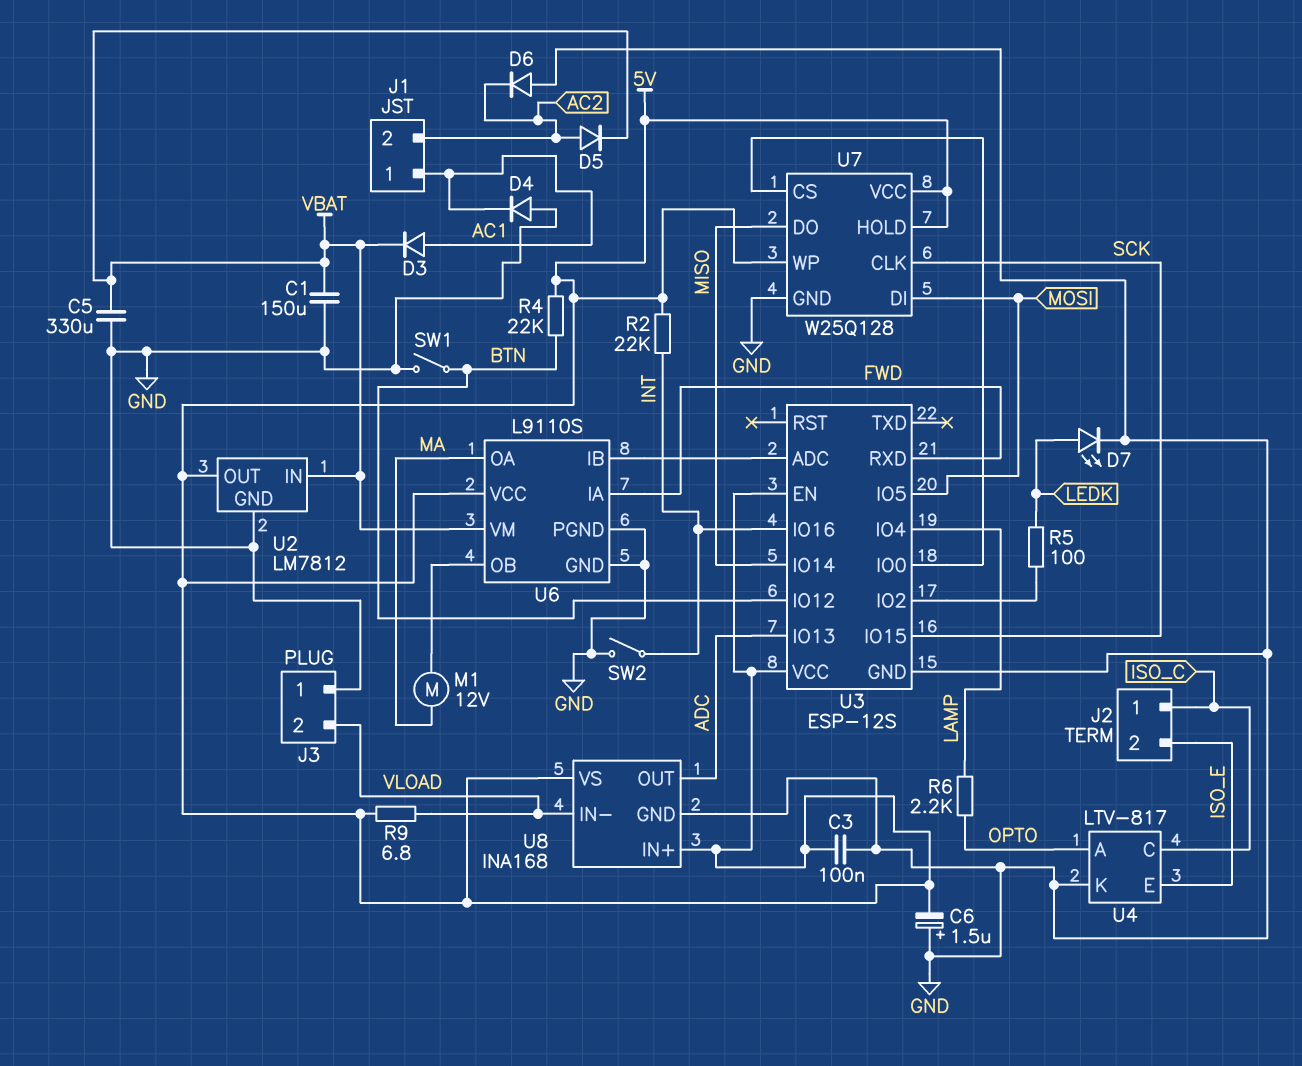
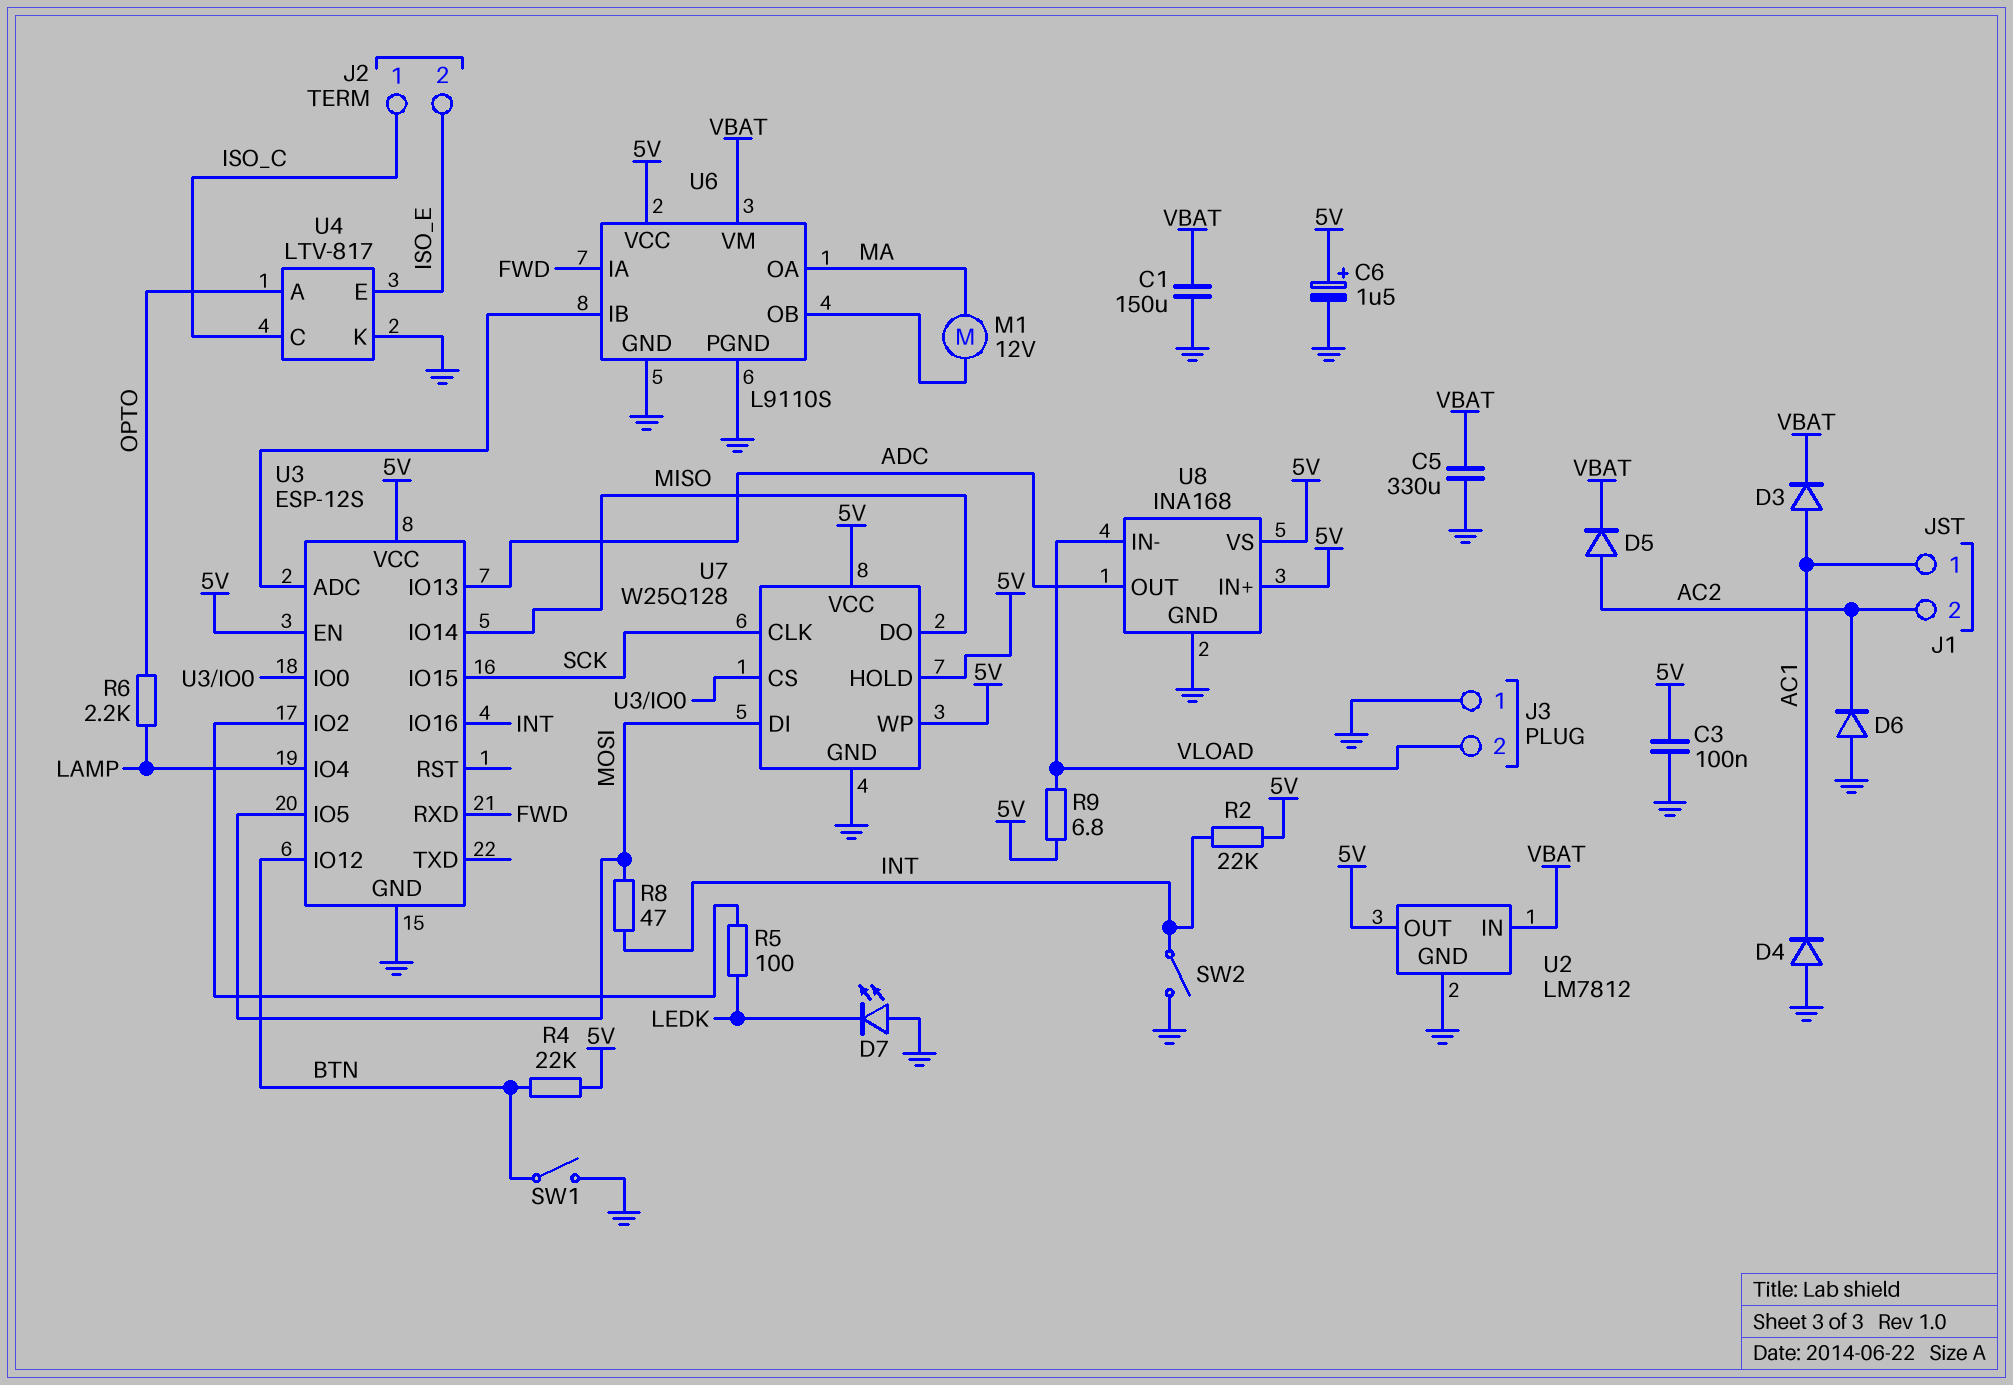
C6: 1.5uF (plus GND, minus 5V) -> 1.5uF (plus 5V, minus GND)
D7: LED (A LEDK, K GND) -> LED (A GND, K LEDK)
R8: none -> 47 (INT, MOSI)

